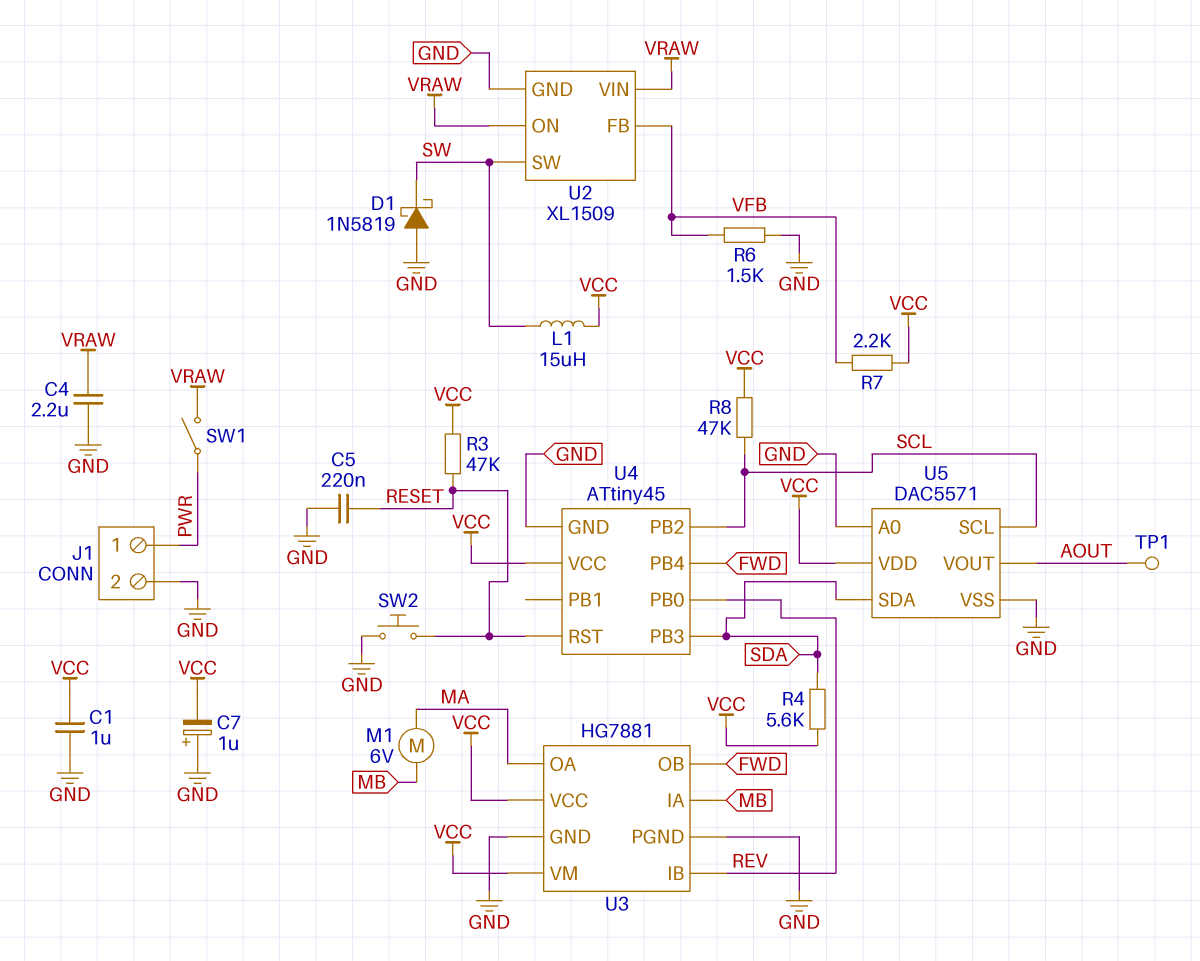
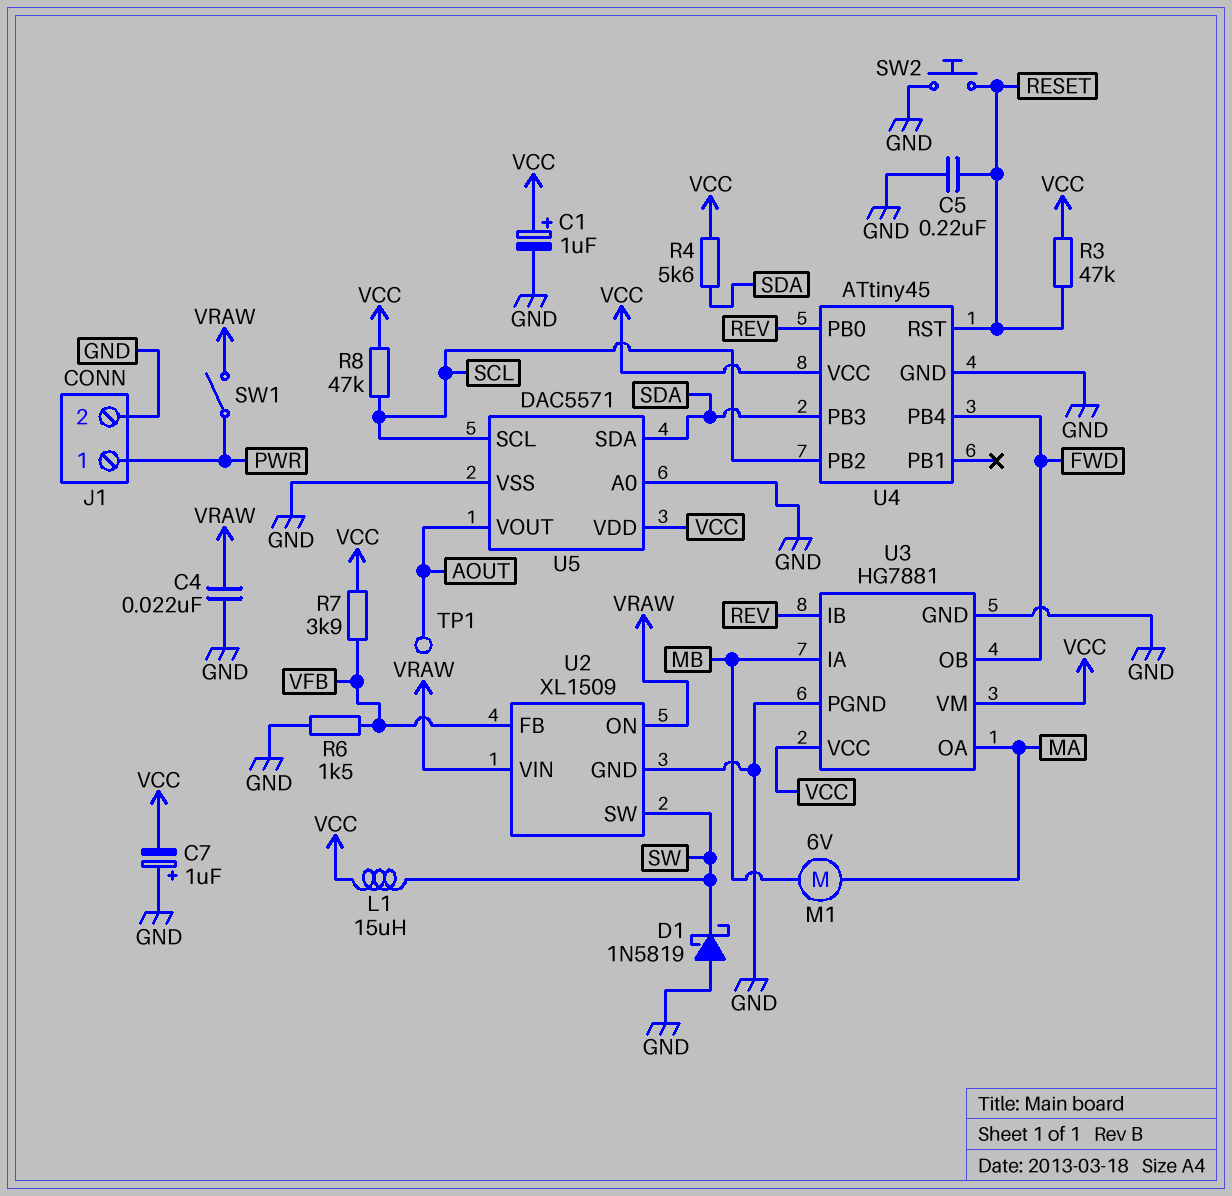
C1: 1uF (GND, VCC) -> 1uF (plus VCC, minus GND)
C4: 2.2uF (GND, VRAW) -> 22nF (GND, VRAW)
R7: 2.2k (VCC, VFB) -> 3.9k (VCC, VFB)

